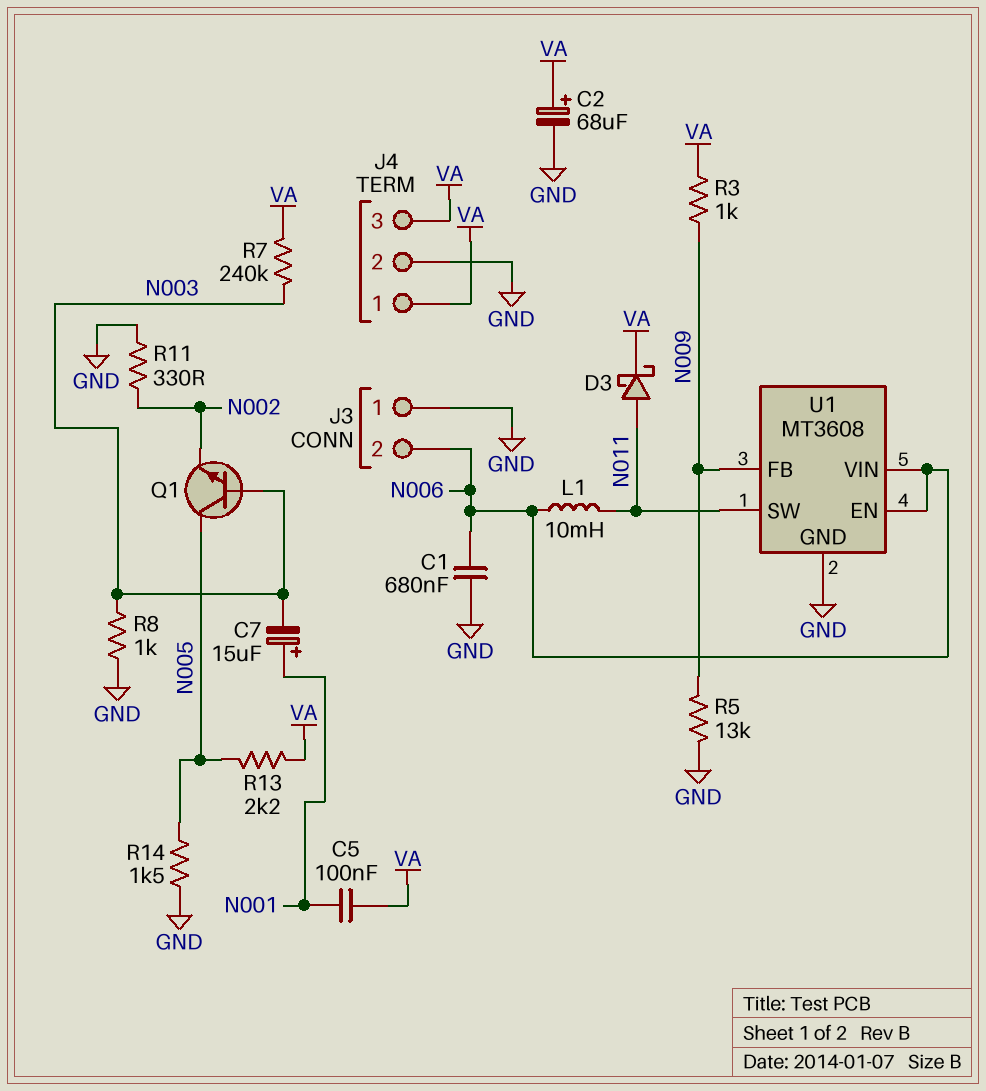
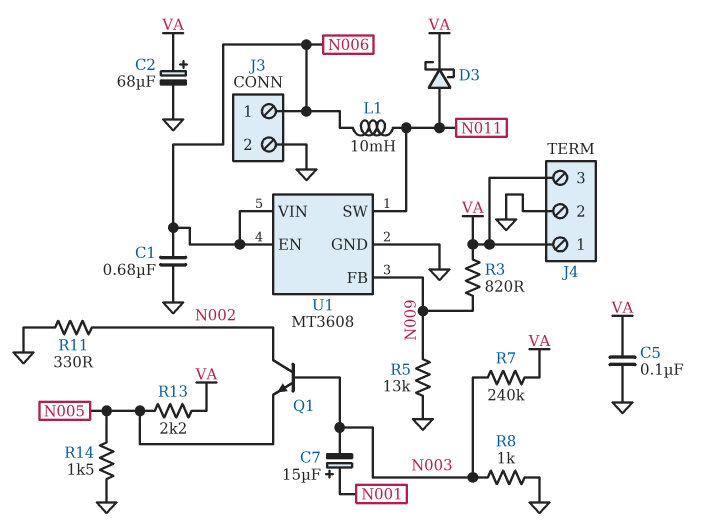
C5: 100nF (N001, VA) -> 100nF (GND, VA)
J3 pin 1: GND -> N006
J3 pin 2: N006 -> GND
Q1: NPN (B N003, C N005, E N002) -> NPN (B N003, C N002, E N005)
R3: 1k (N009, VA) -> 820 (N009, VA)

